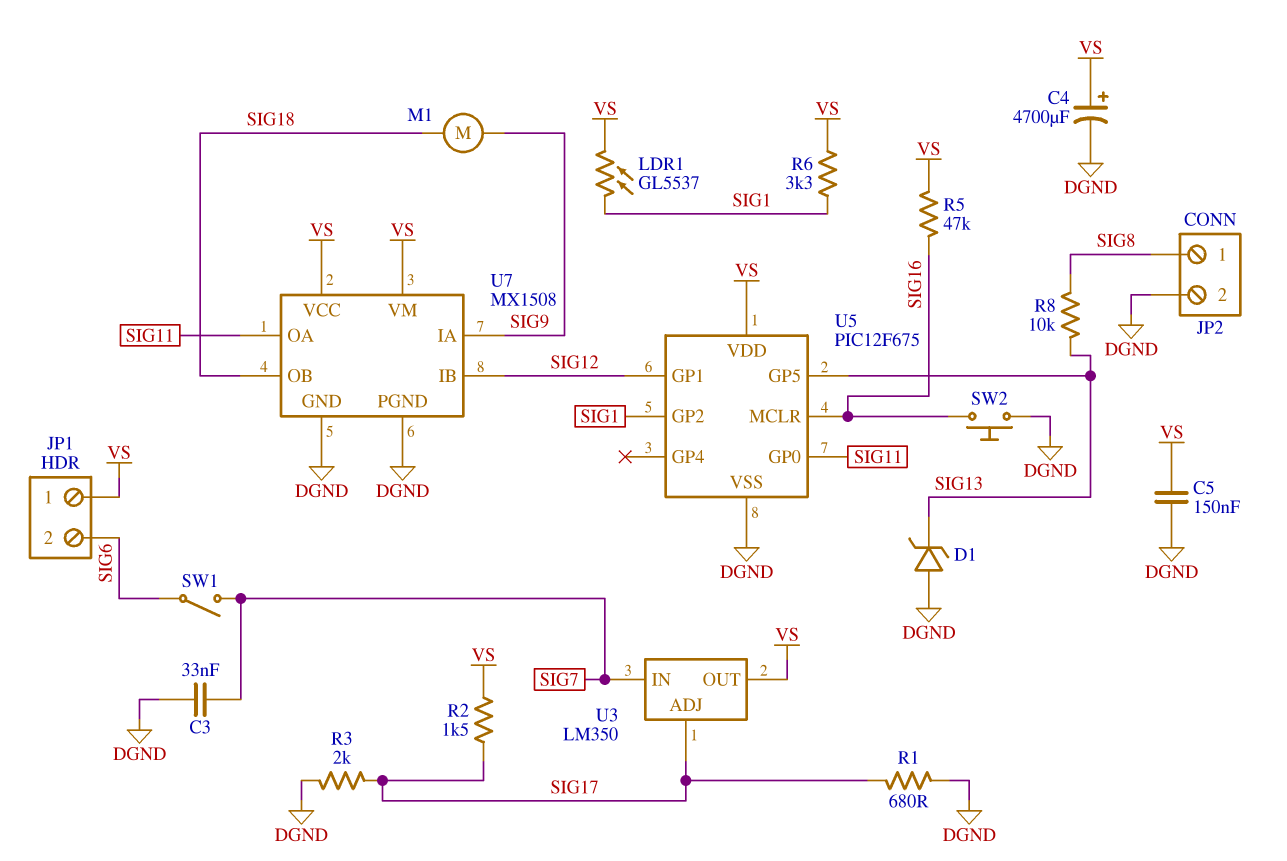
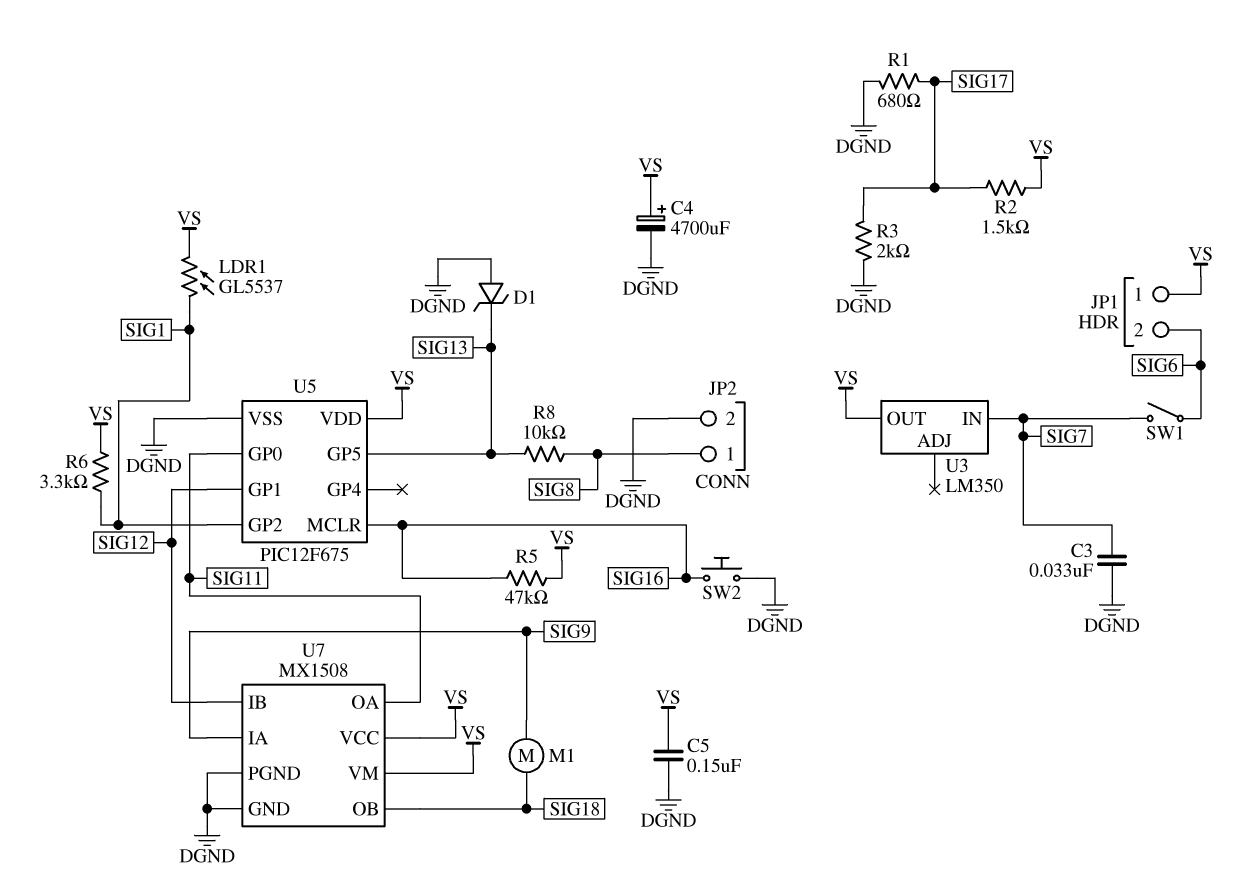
U3 pin ADJ: SIG17 -> none

